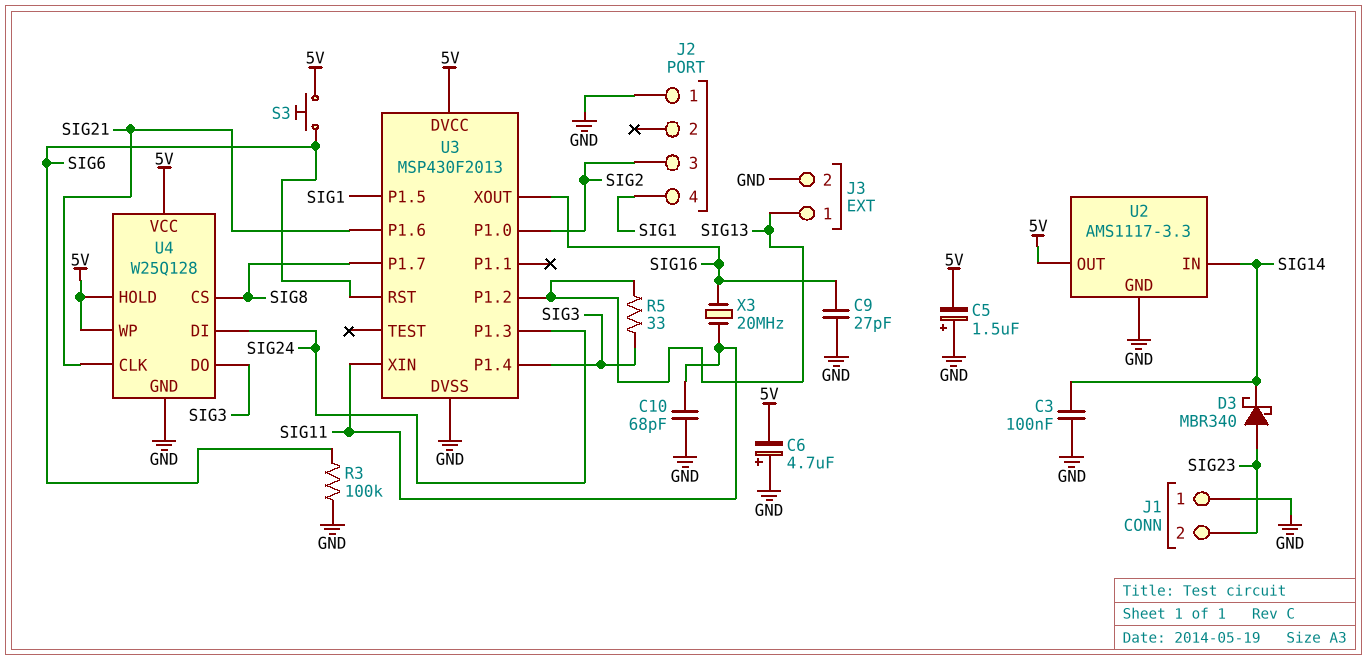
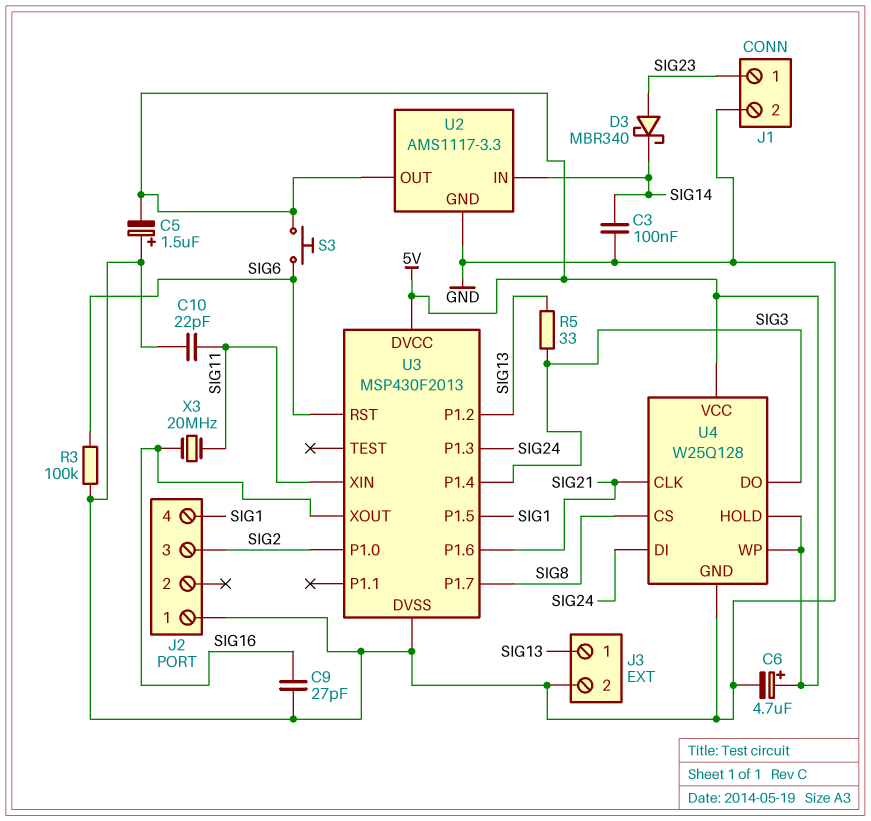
C6: 4.7uF (plus GND, minus 5V) -> 4.7uF (plus 5V, minus GND)
C10: 68pF (GND, SIG11) -> 22pF (GND, SIG11)
J1 pin 1: GND -> SIG23
J1 pin 2: SIG23 -> GND

